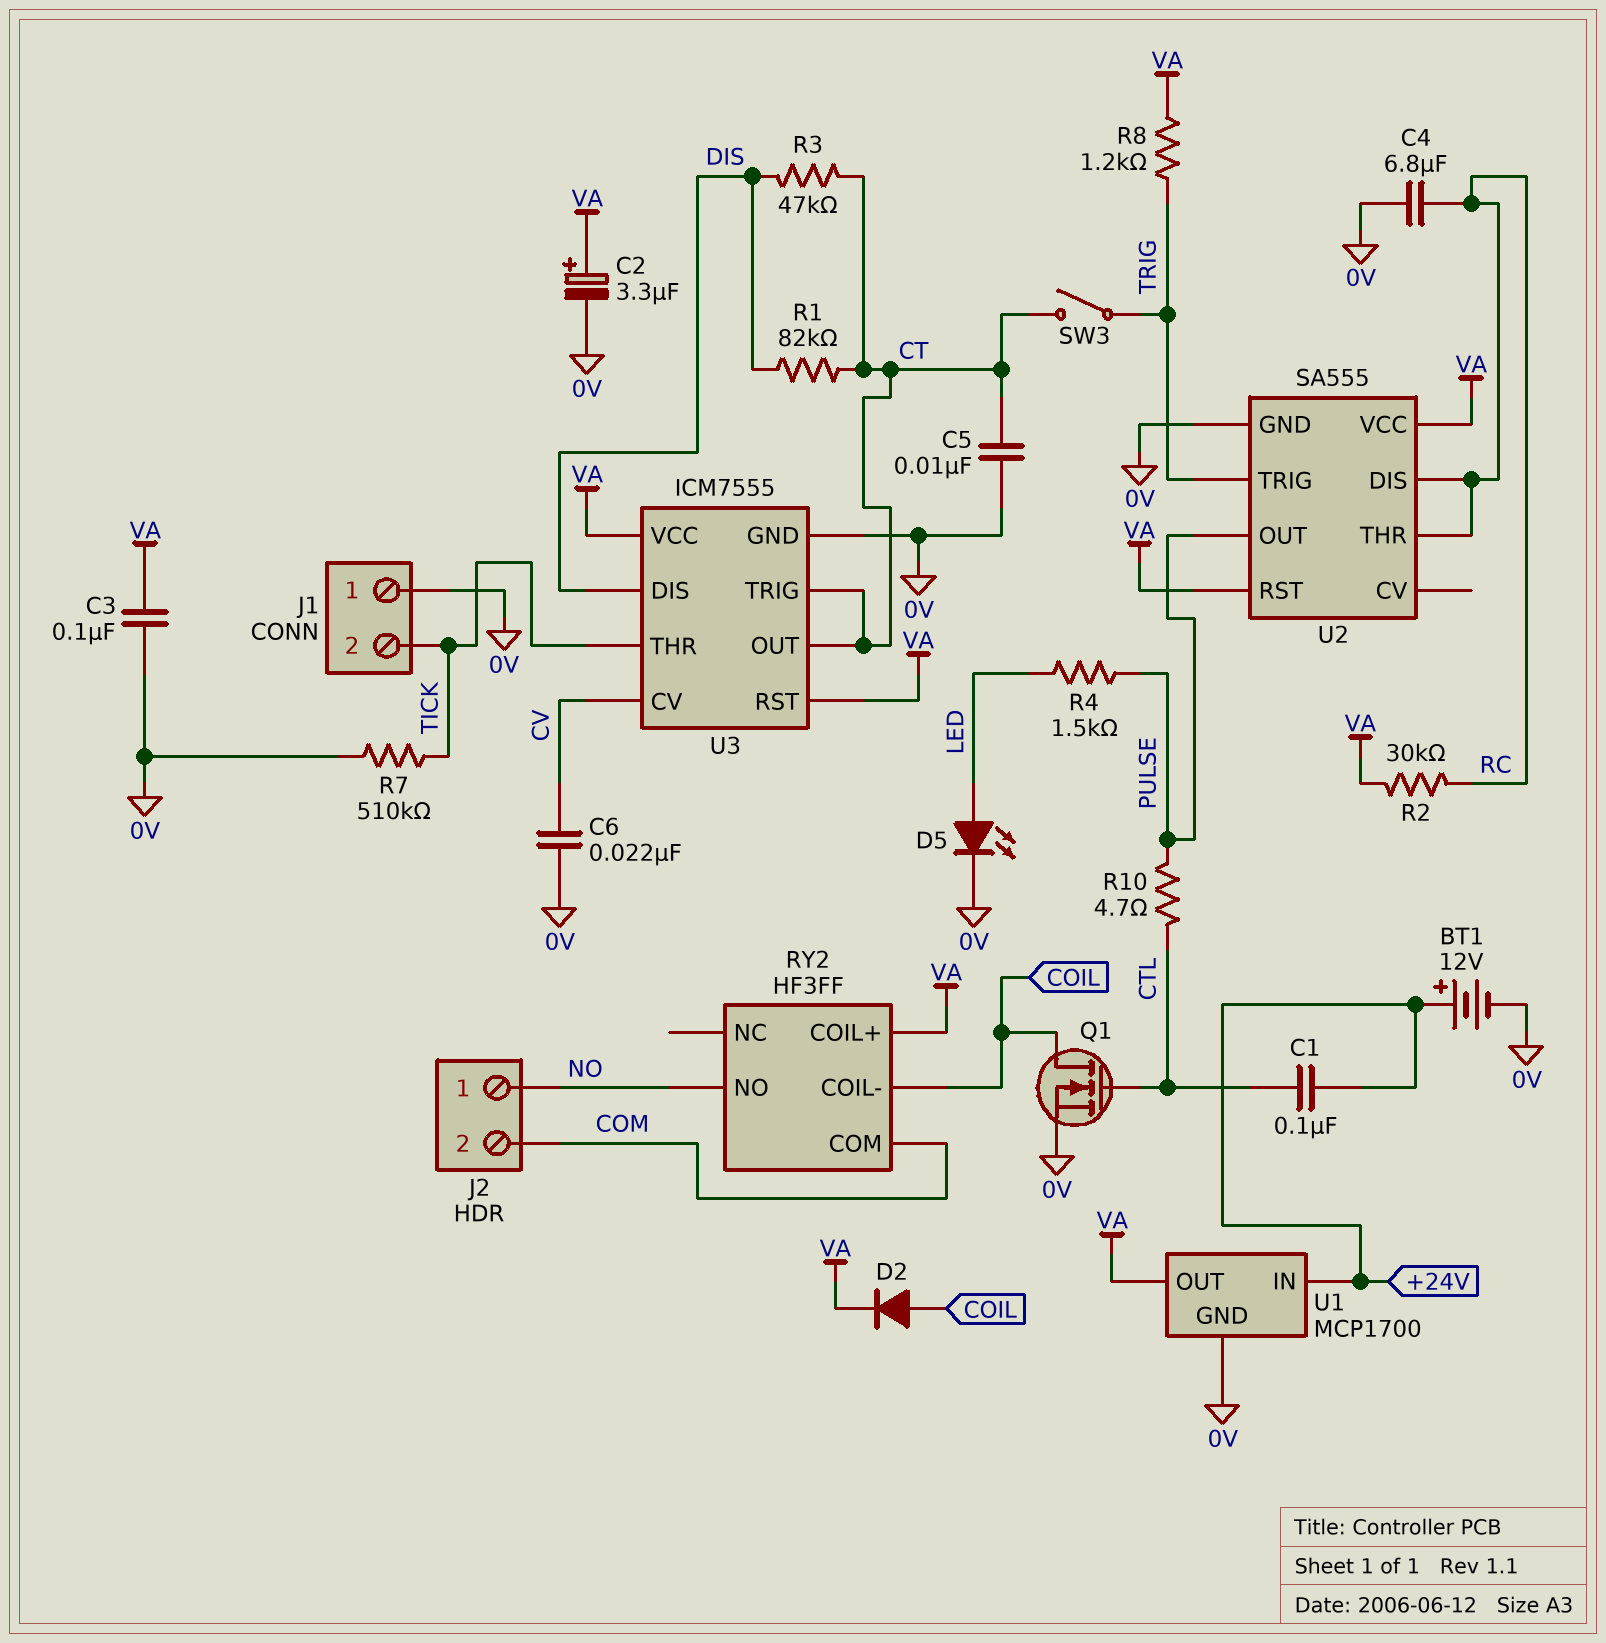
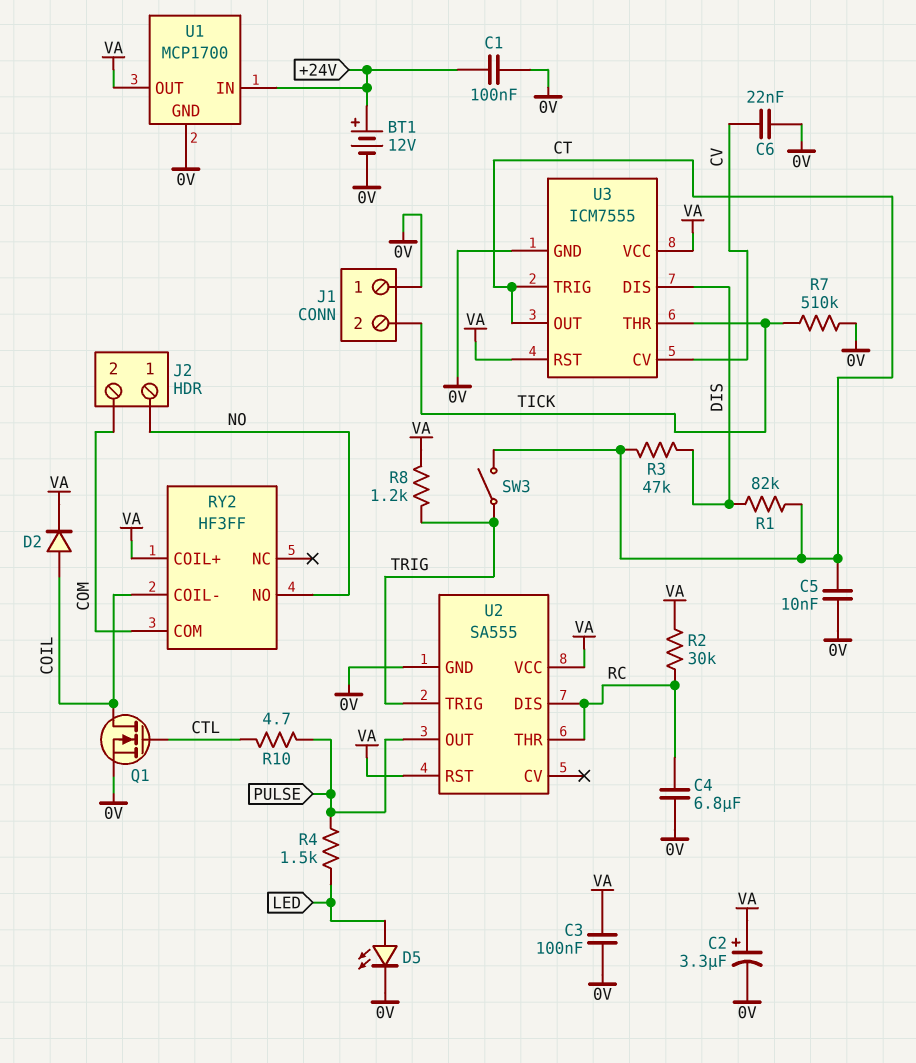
C1: 100nF (+24V, CTL) -> 100nF (+24V, 0V)

